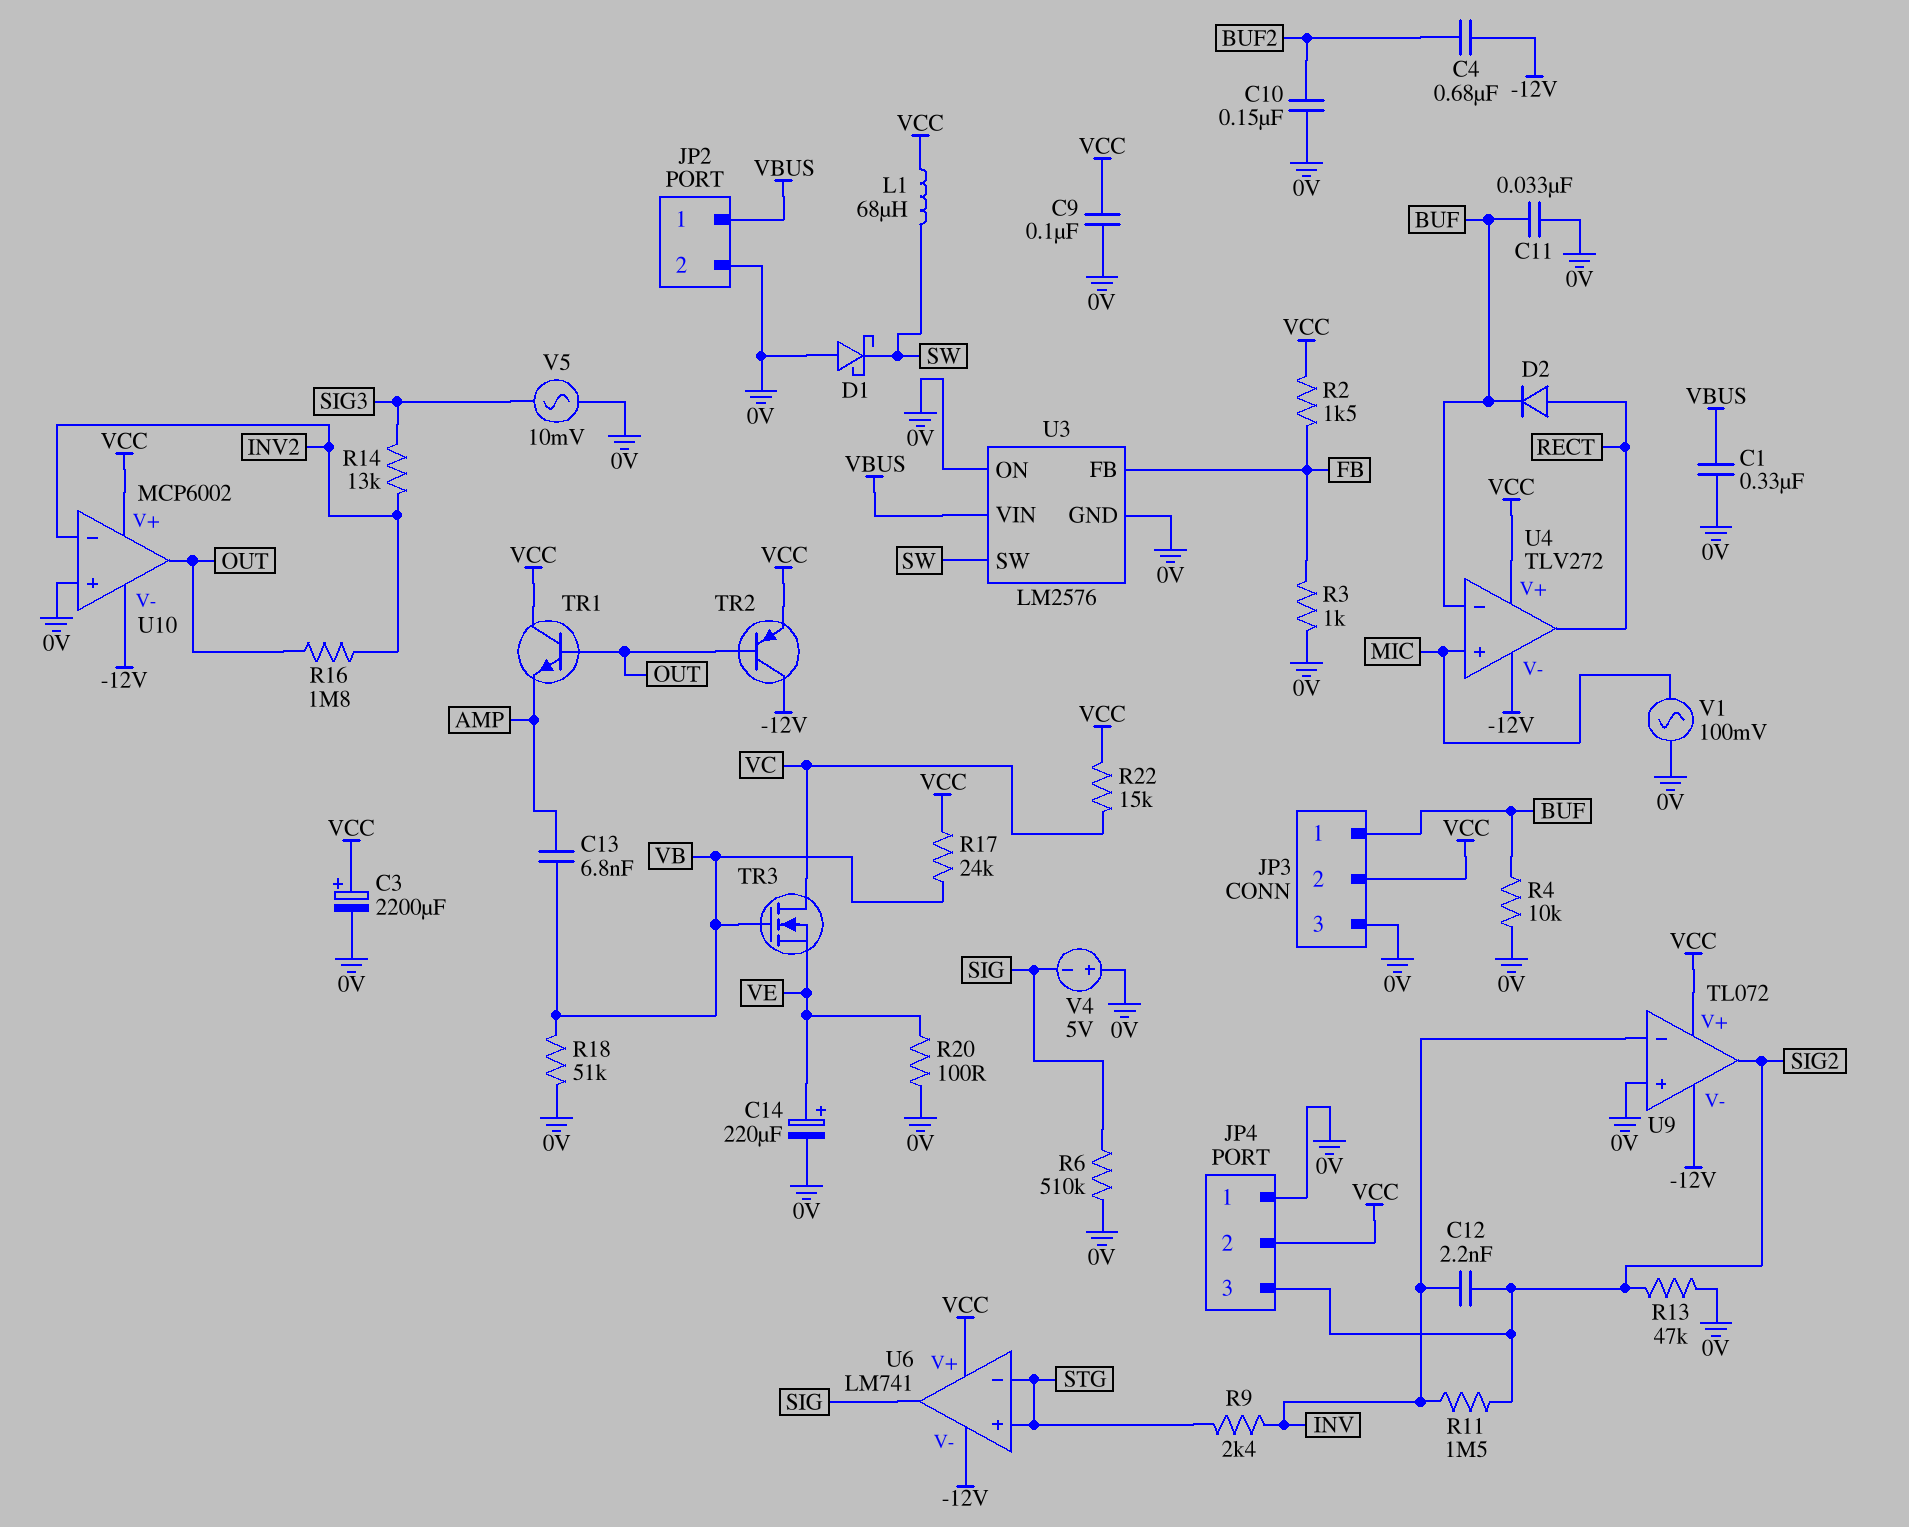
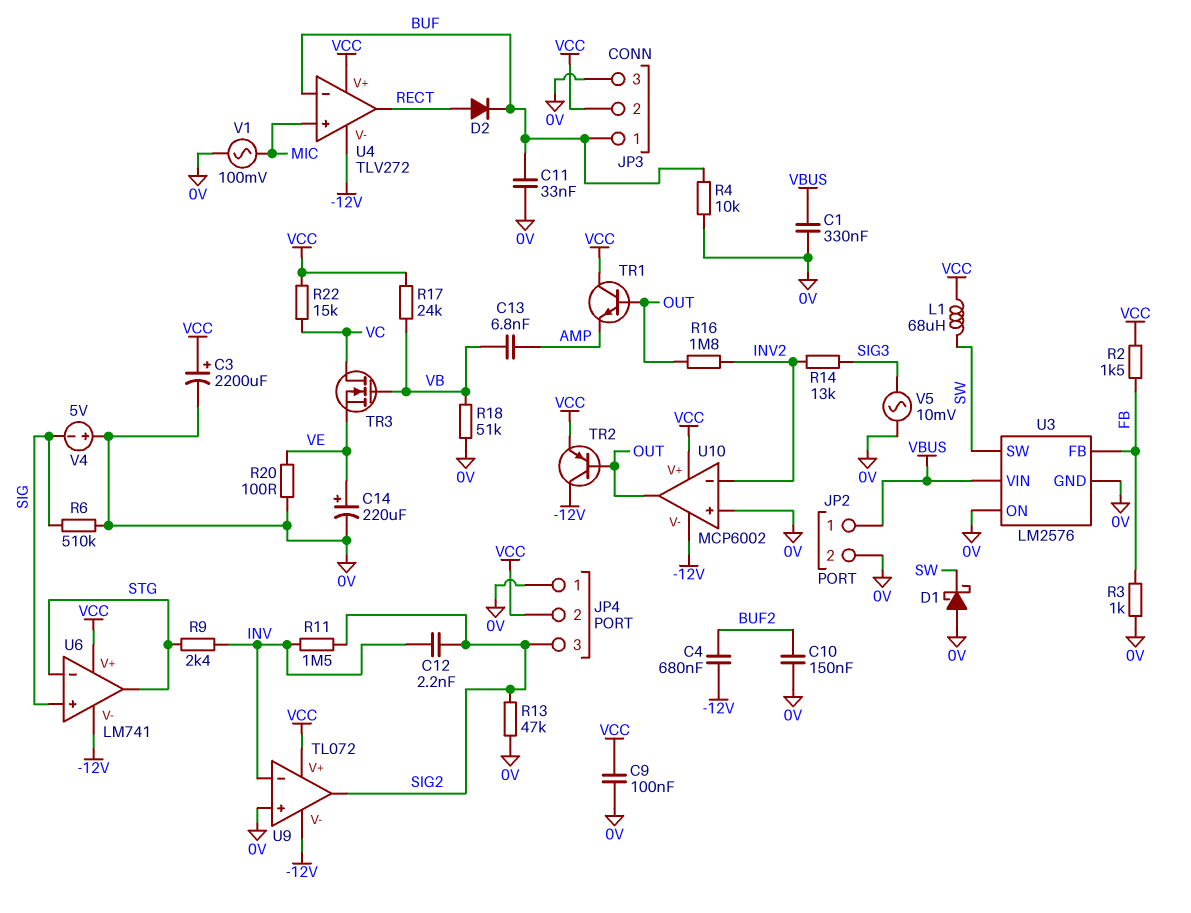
U6 pin in+: STG -> SIG
U6 pin out: SIG -> STG

